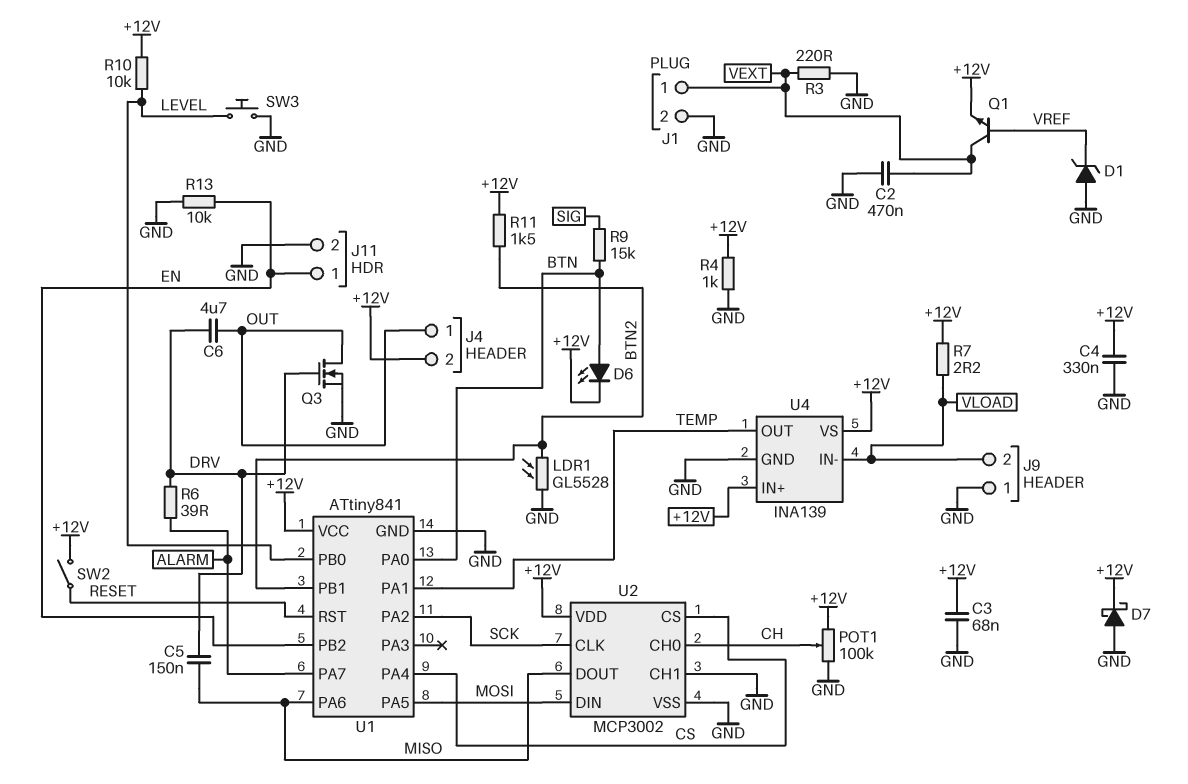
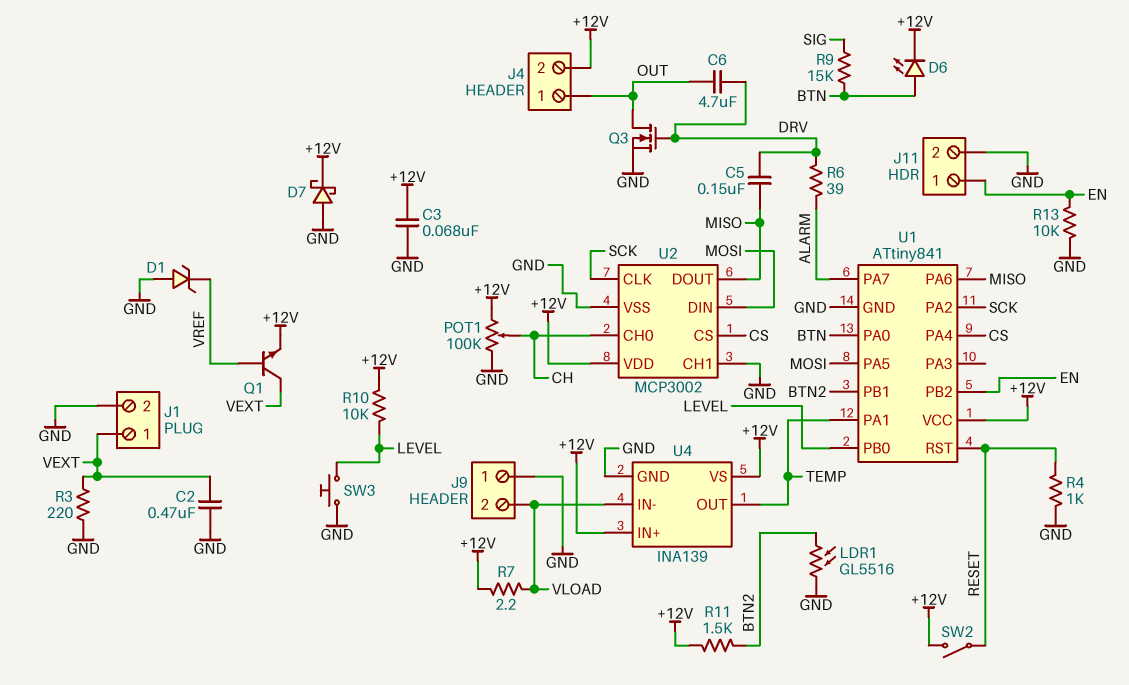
C4: 330nF (+12V, GND) -> none
LDR1: GL5528 (BTN2, GND) -> GL5516 (BTN2, GND)
R4: 1k (+12V, GND) -> 1k (GND, RESET)

